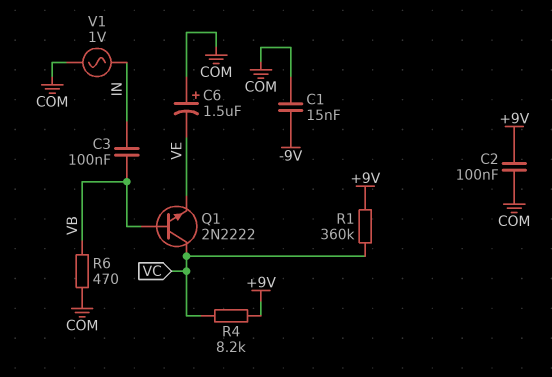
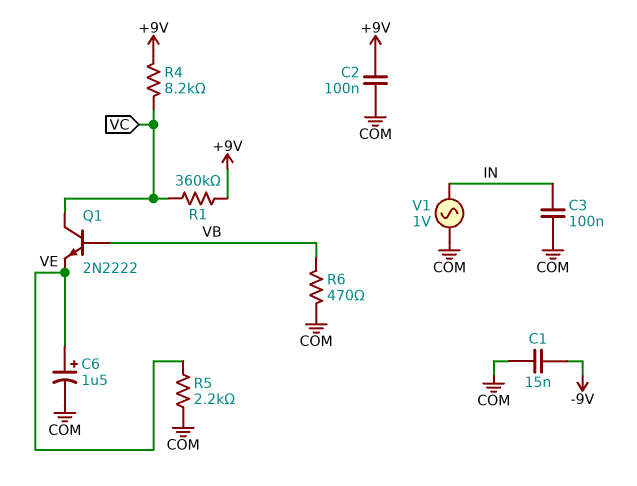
C3: 100nF (IN, VB) -> 100nF (COM, IN)
C6: 1.5uF (plus COM, minus VE) -> 1.5uF (plus VE, minus COM)
R5: none -> 2.2k (COM, VE)

